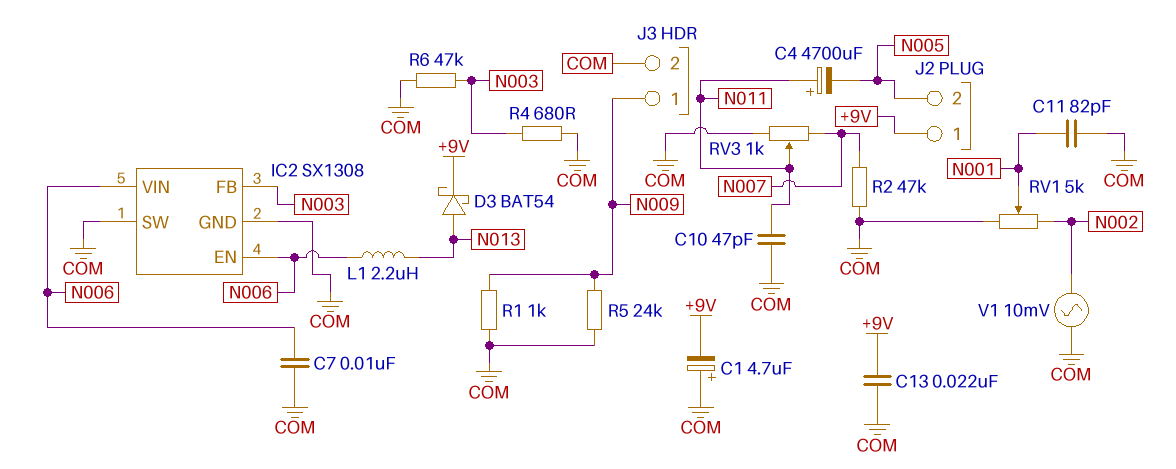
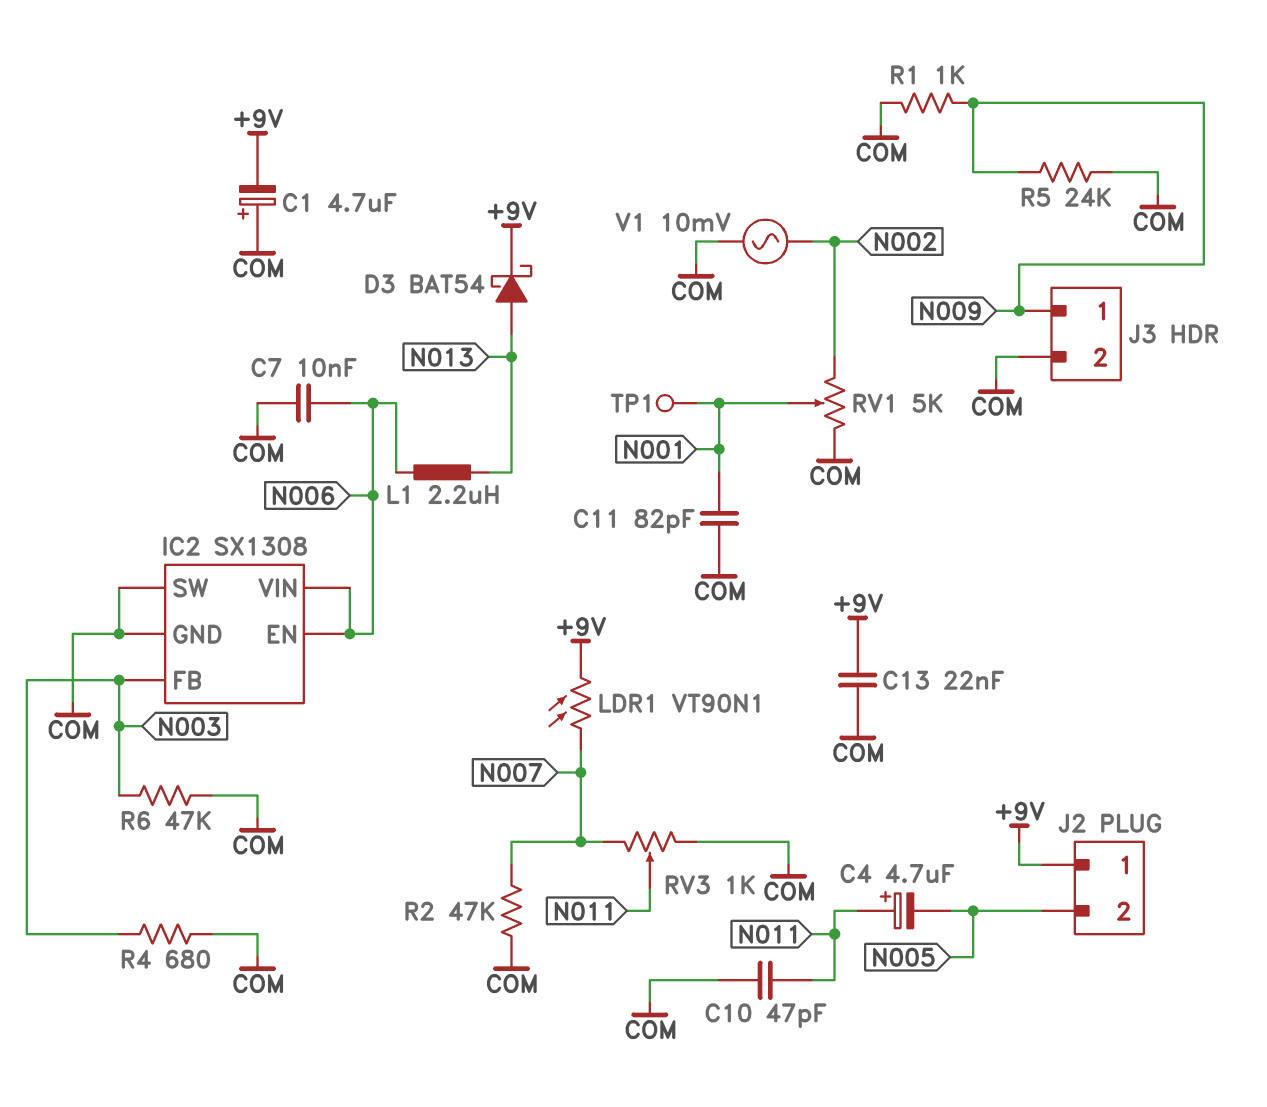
C4: 4700uF (plus N011, minus N005) -> 4.7uF (plus N011, minus N005)
LDR1: none -> VT90N1 (+9V, N007)
TP1: none -> test point (N001)

